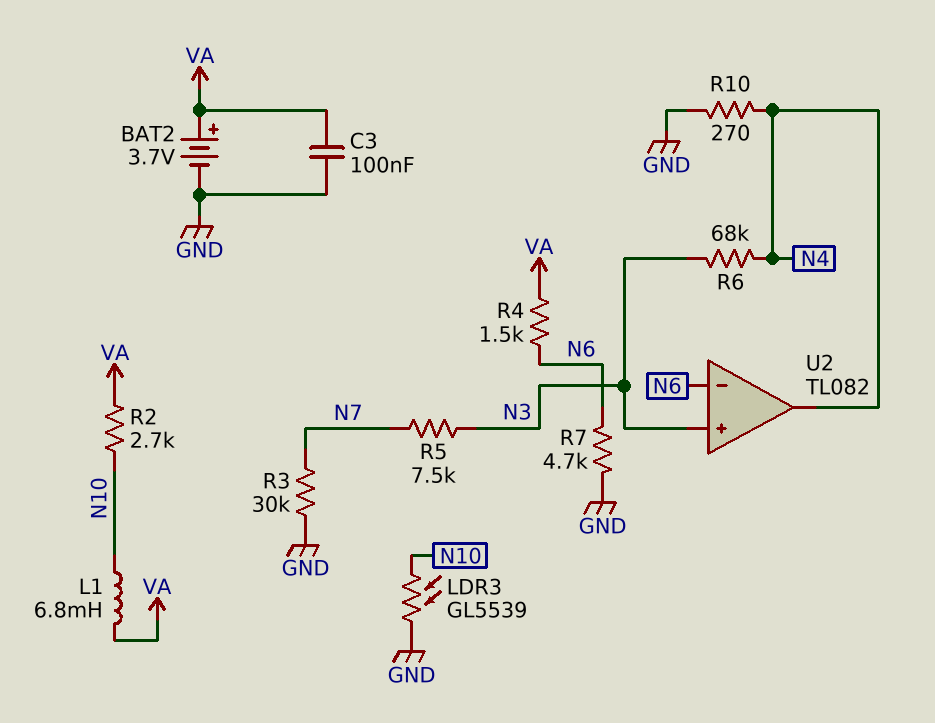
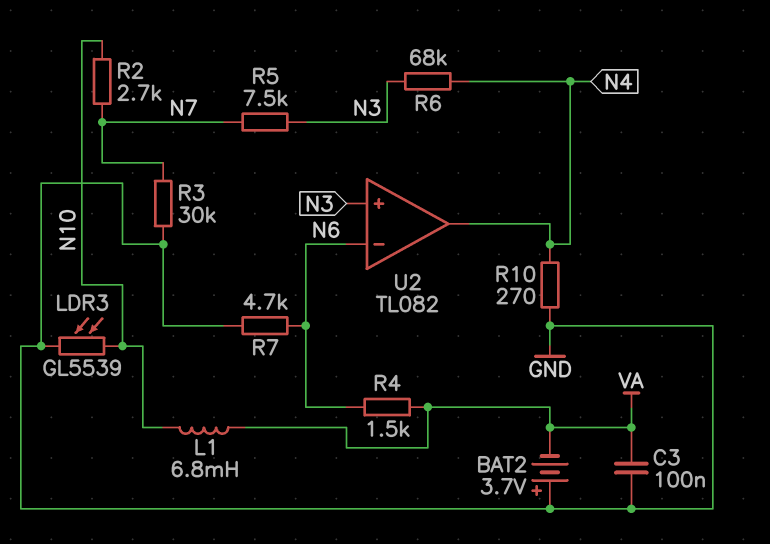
BAT2: 3.7V (plus VA, minus GND) -> 3.7V (plus GND, minus VA)
R2: 2.7k (N10, VA) -> 2.7k (N7, N10)

